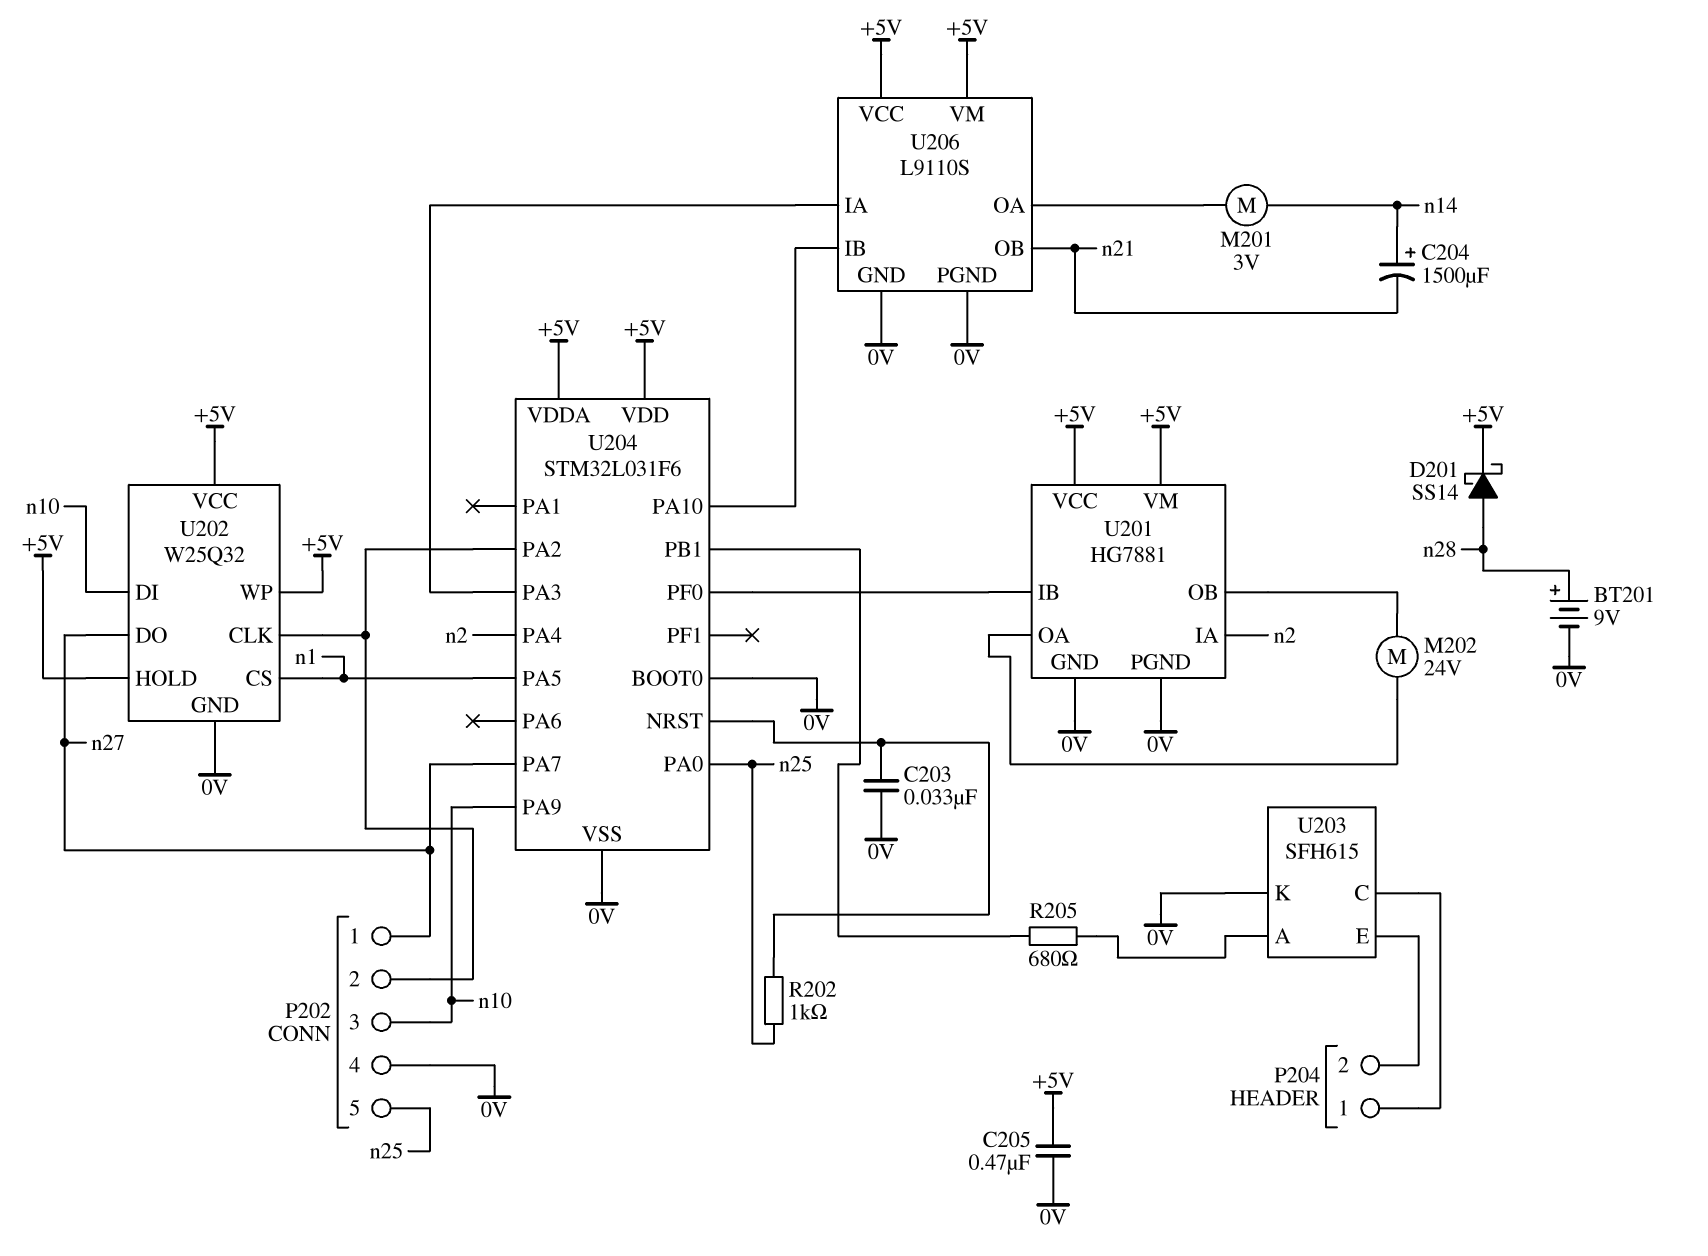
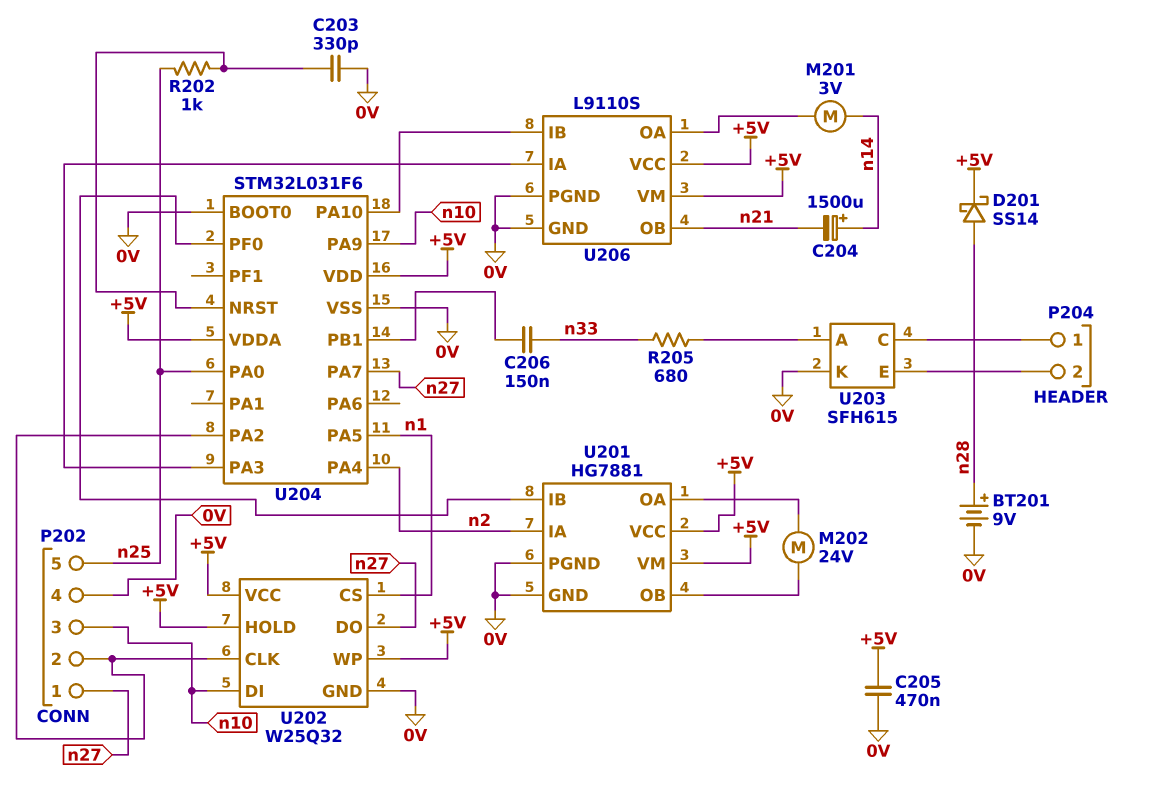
C203: 33nF (0V, U204/NRST) -> 330pF (0V, U204/NRST)
C206: none -> 150nF (U204/PB1, n33)
R205: 680 (U203/A, U204/PB1) -> 680 (U203/A, n33)

